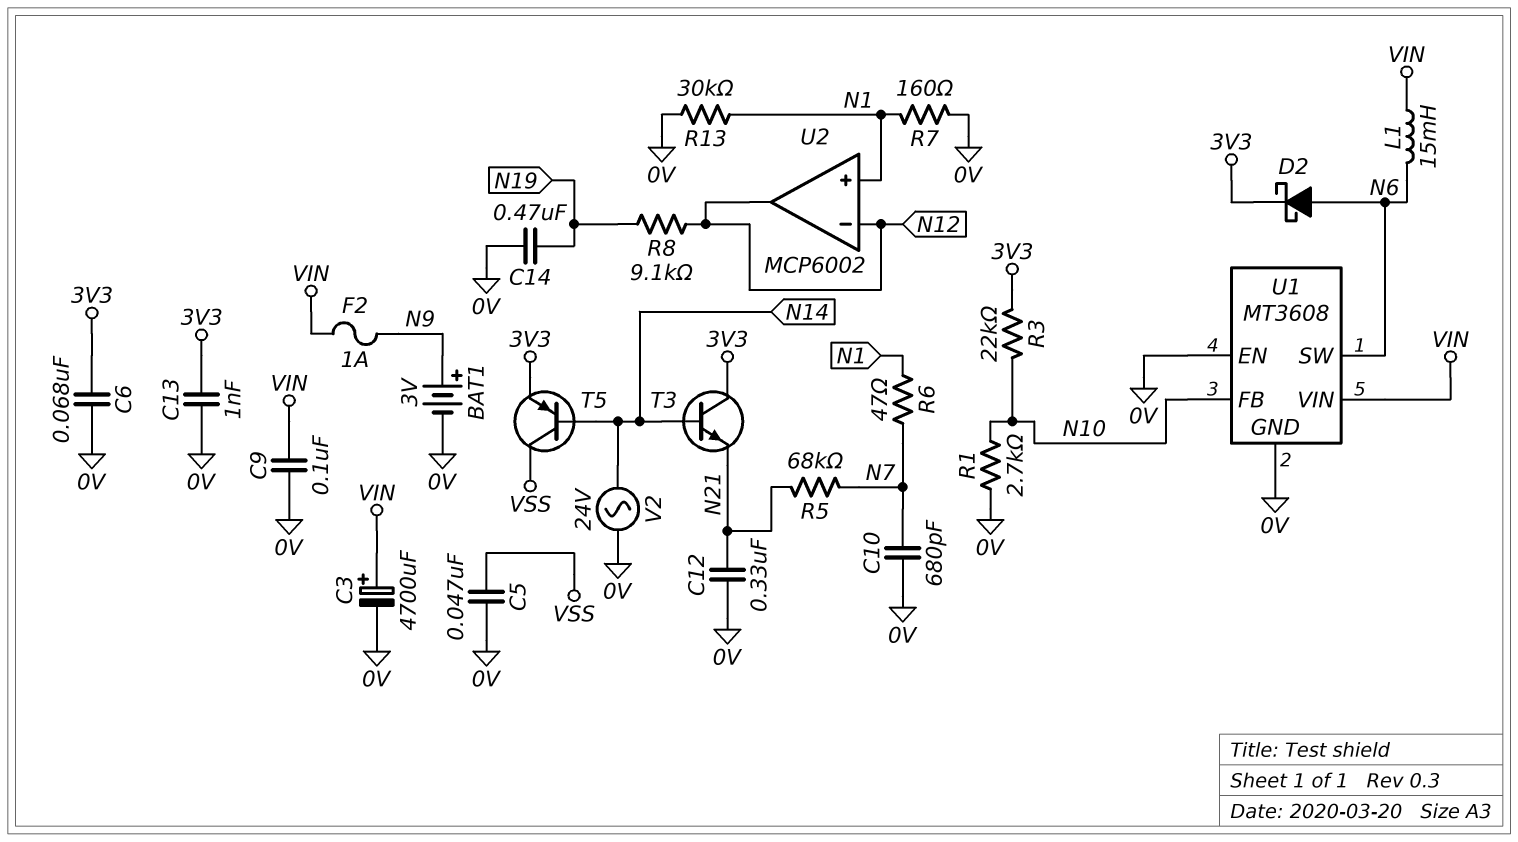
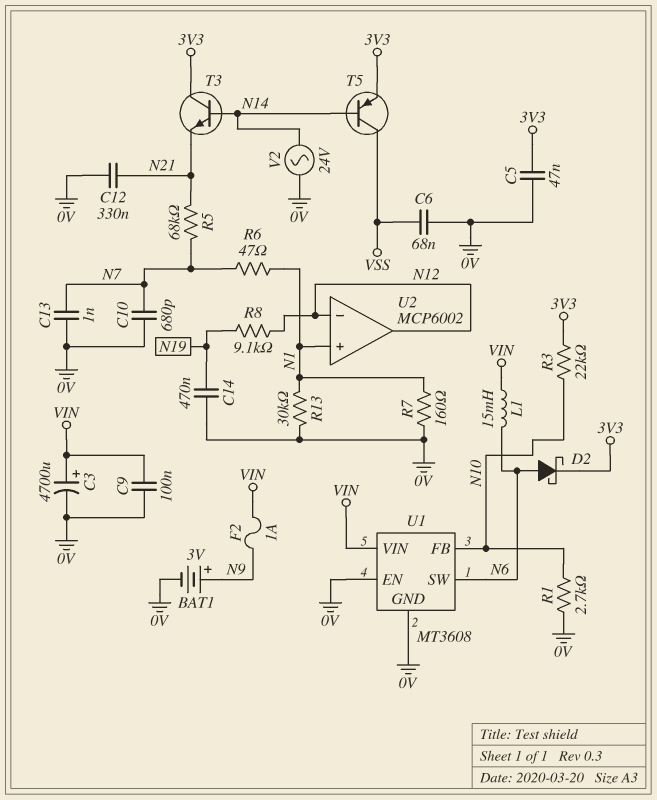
C5: 47nF (0V, VSS) -> 47nF (0V, 3V3)
C6: 68nF (0V, 3V3) -> 68nF (0V, VSS)
C13: 1nF (0V, 3V3) -> 1nF (0V, N7)

